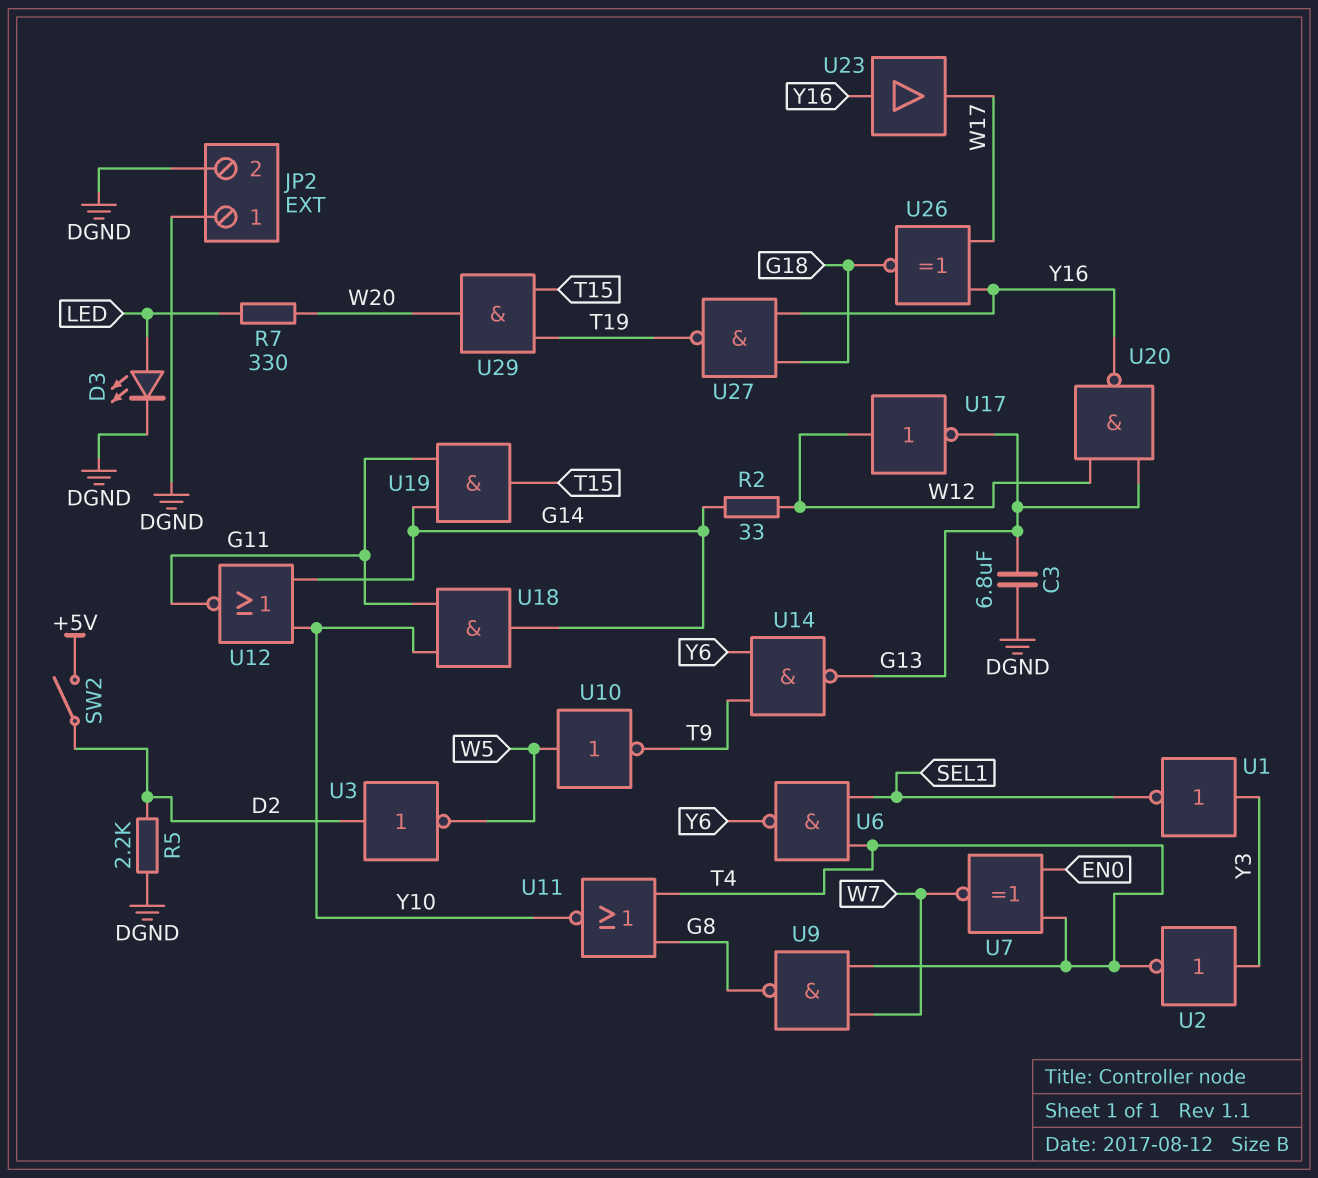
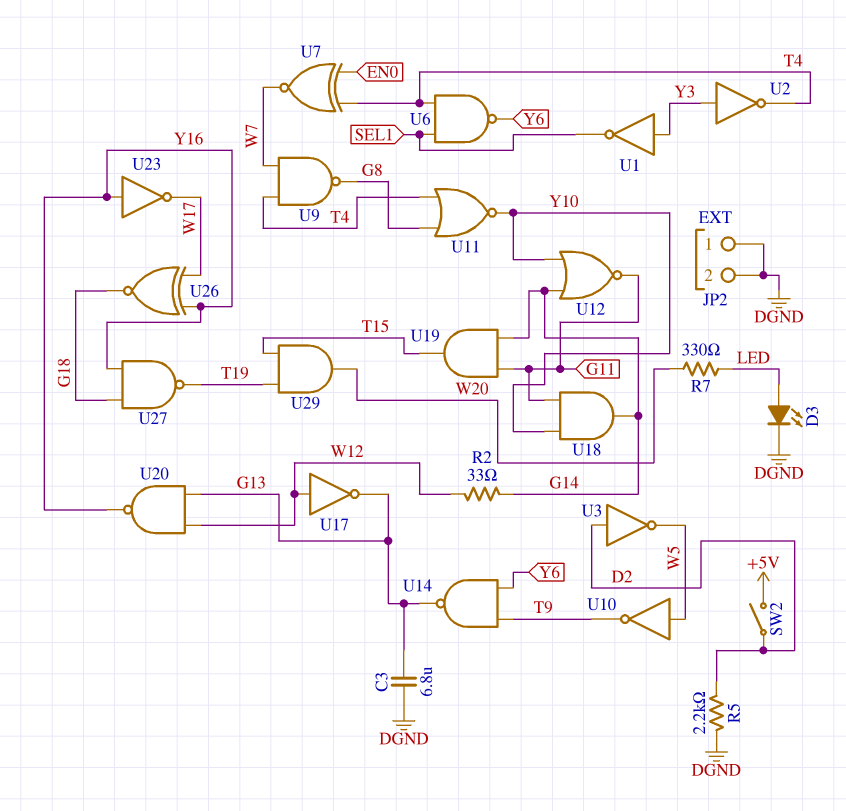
U23: buffer (in Y16, out W17) -> NOT (in Y16, out W17)

